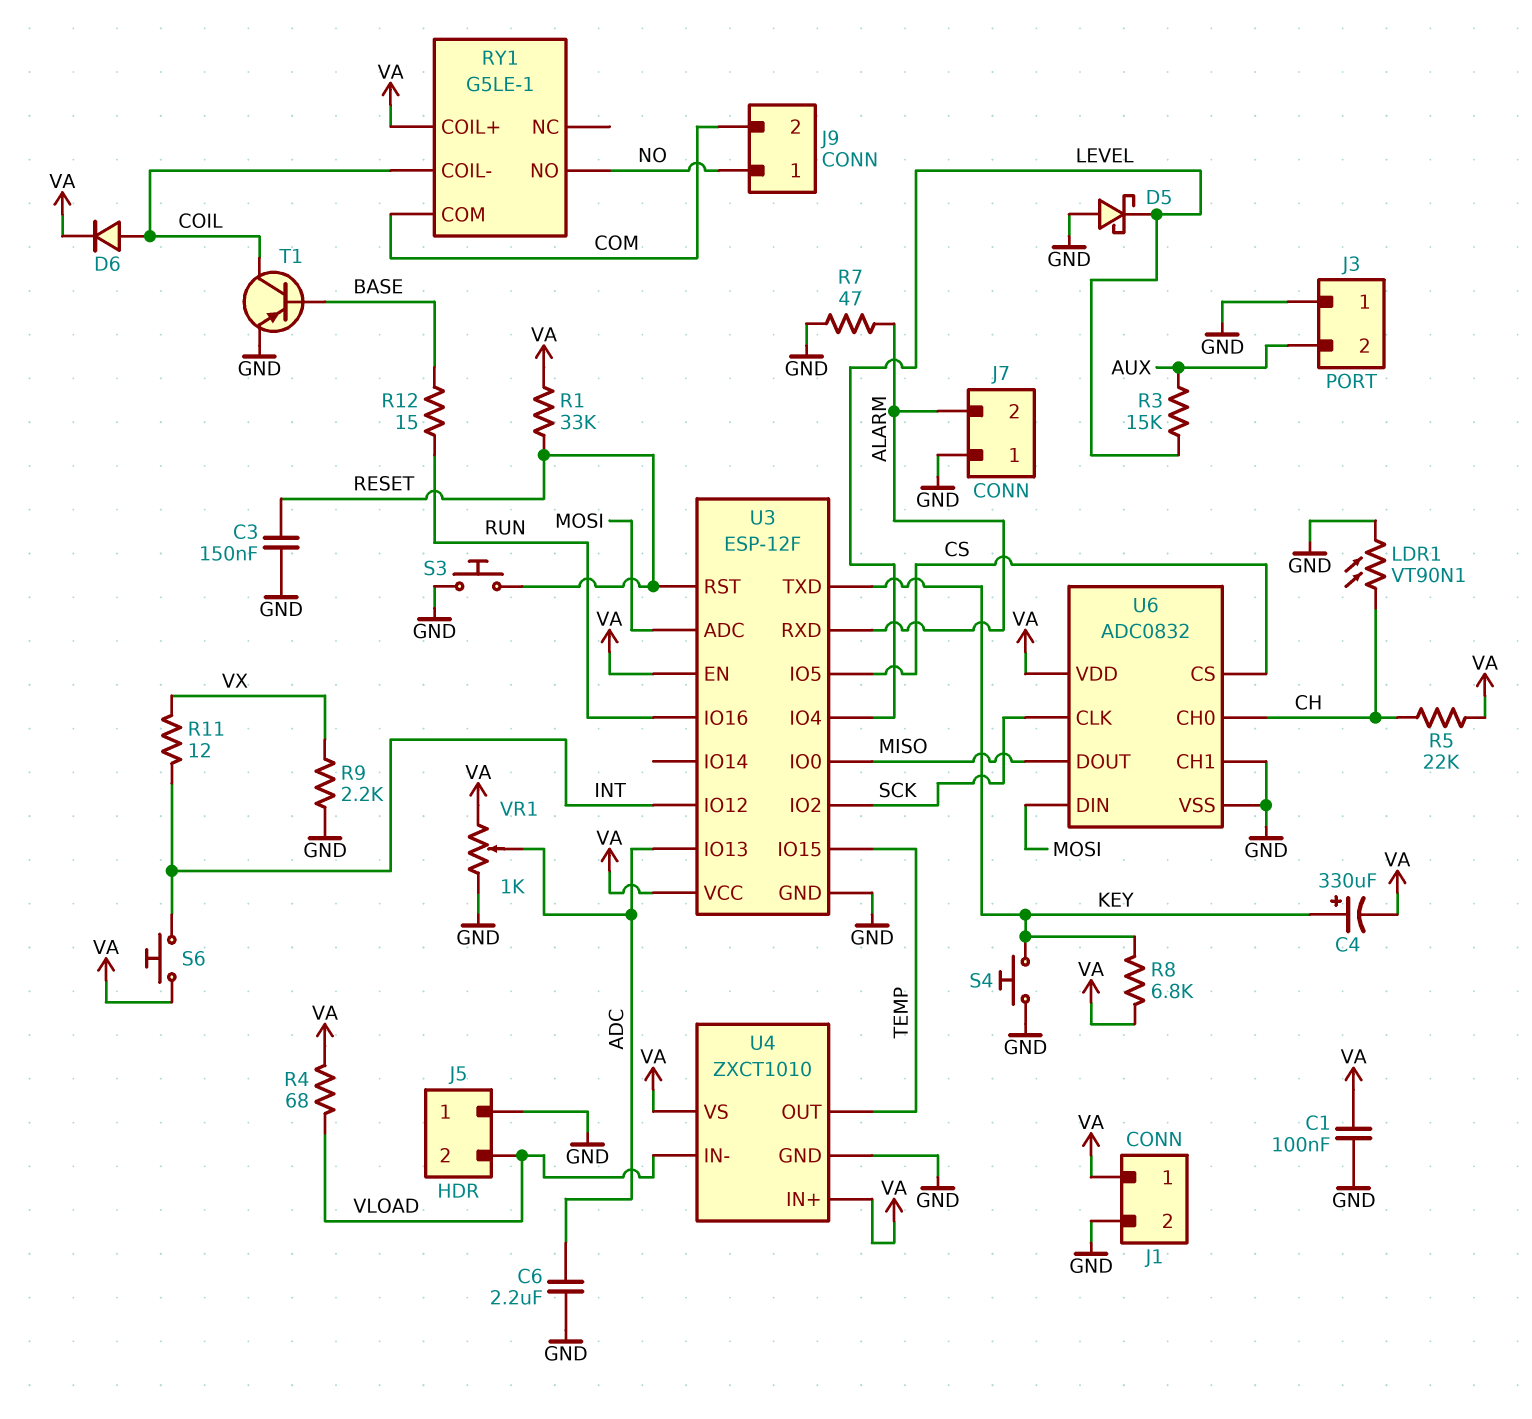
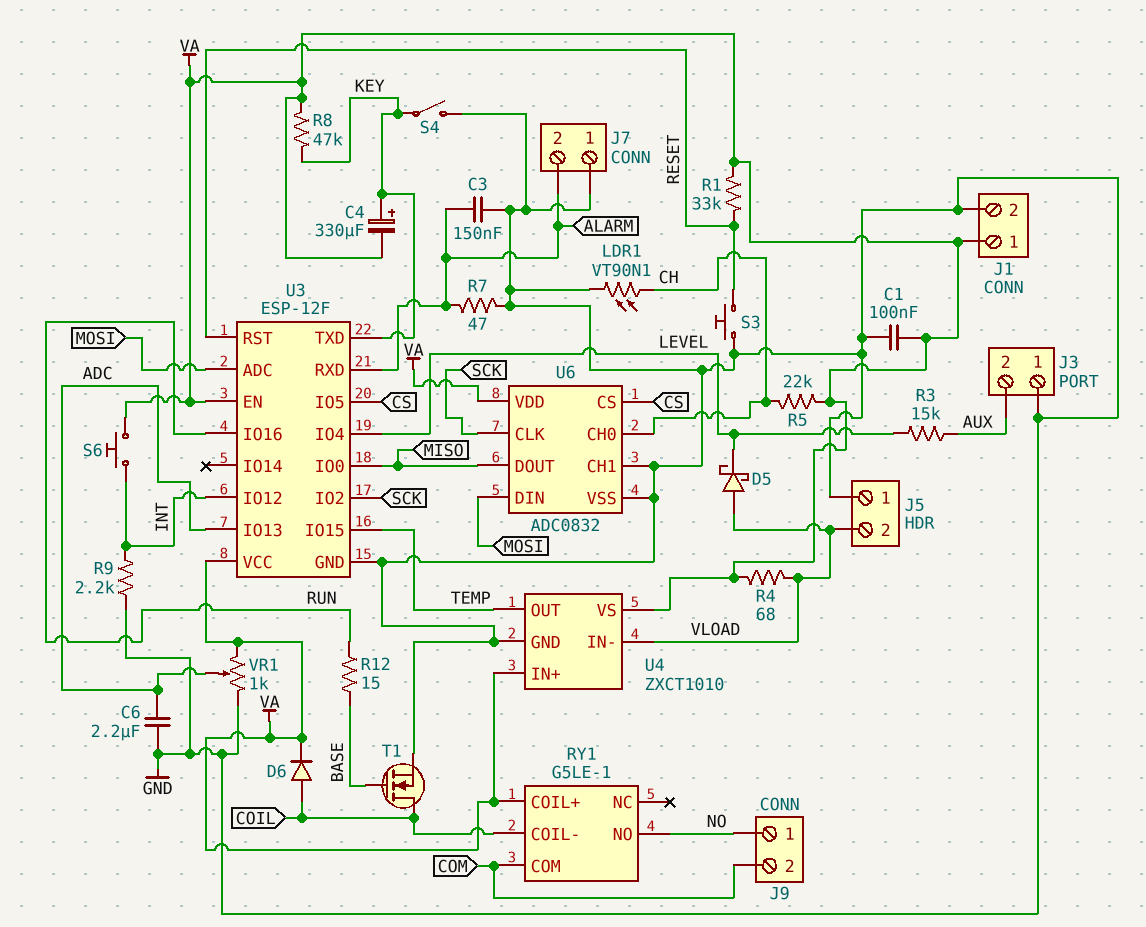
C3: 150nF (GND, RESET) -> 150nF (ALARM, GND)
D5: schottky (A GND, K LEVEL) -> schottky (A VLOAD, K LEVEL)
R8: 6.8k (KEY, VA) -> 47k (KEY, VA)
R9: 2.2k (GND, VX) -> 2.2k (GND, INT)
R11: 12 (INT, VX) -> none
S4: button (GND, KEY) -> switch (GND, KEY)
T1: PNP (B BASE, C COIL, E GND) -> NMOS (G BASE, D COIL, S GND)

